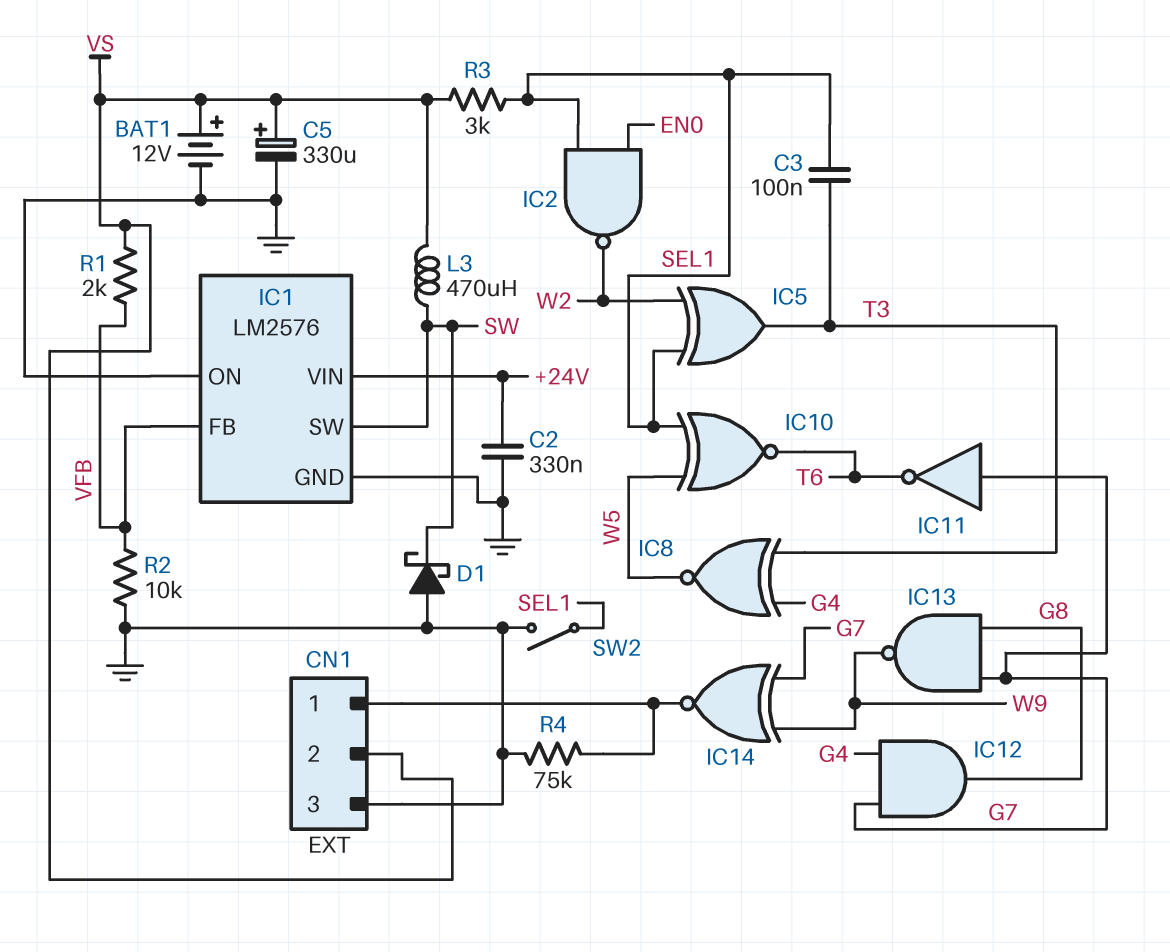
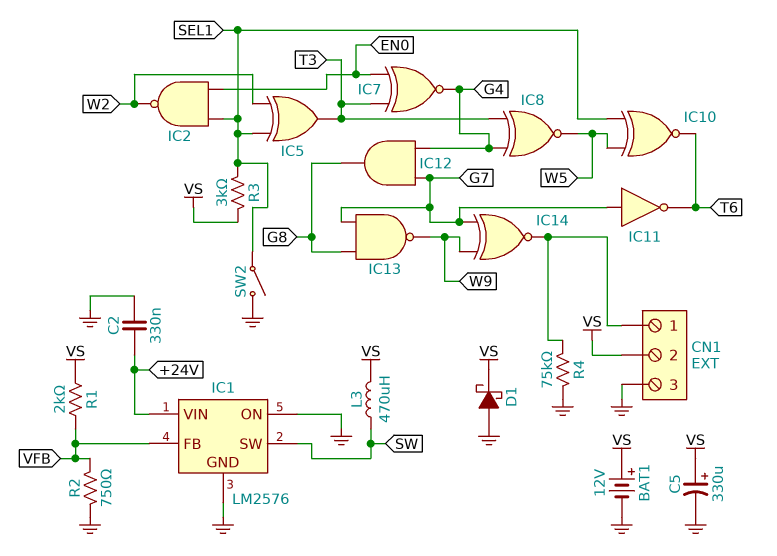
C3: 100nF (SEL1, T3) -> none
D1: schottky (A GND, K SW) -> schottky (A GND, K VS)
IC7: none -> XNOR (in EN0, in T3, out G4)
R2: 10k (GND, VFB) -> 750 (GND, VFB)

